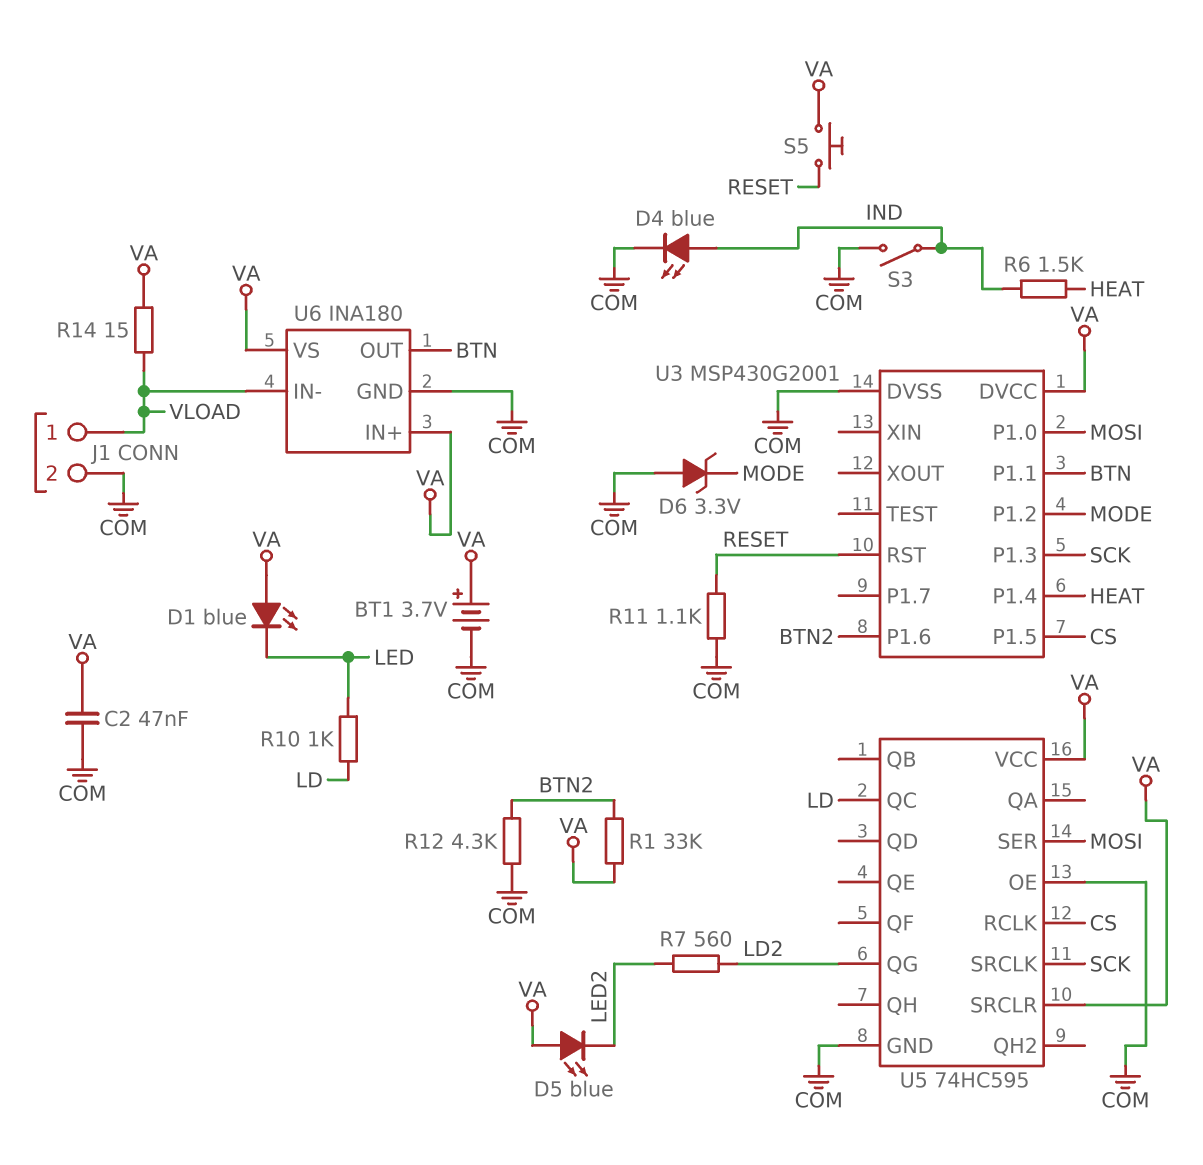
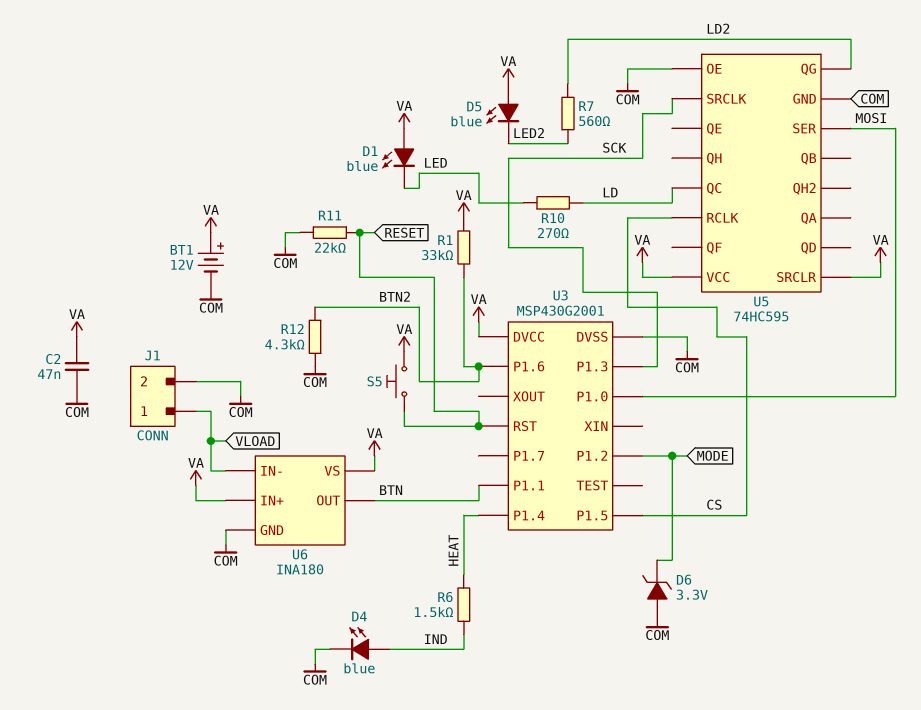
BT1: 3.7V (plus VA, minus COM) -> 12V (plus VA, minus COM)
R10: 1k (LD, LED) -> 270 (LD, LED)
R11: 1.1k (COM, RESET) -> 22k (COM, RESET)
R14: 15 (VA, VLOAD) -> none
S3: switch (COM, IND) -> none

